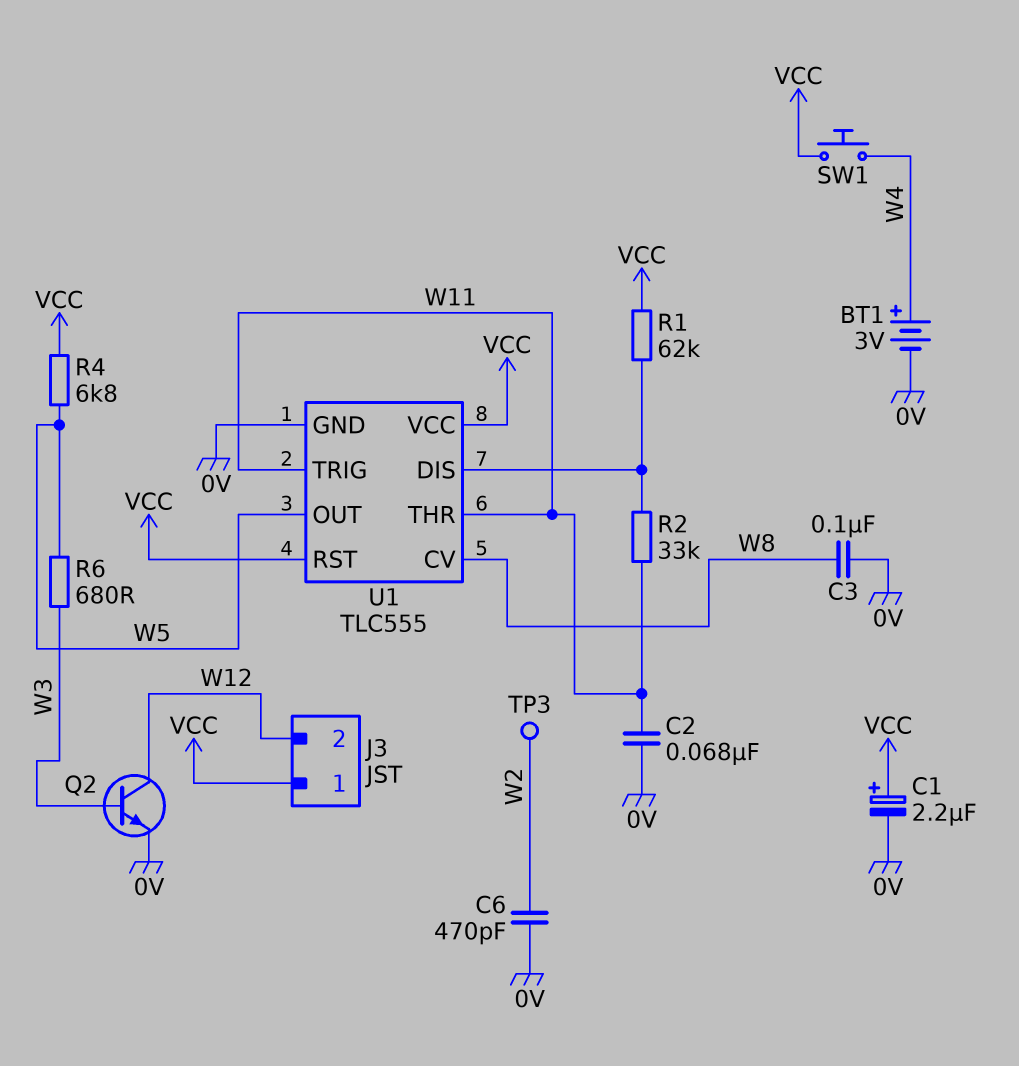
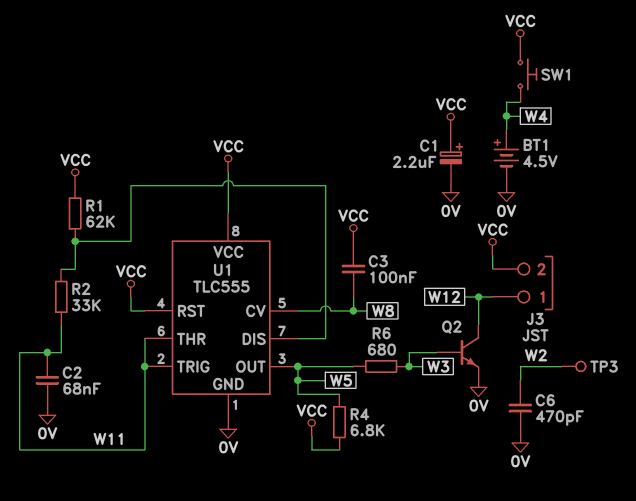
BT1: 3V (plus W4, minus 0V) -> 4.5V (plus W4, minus 0V)
C3: 100nF (0V, W8) -> 100nF (VCC, W8)
J3 pin 1: VCC -> W12
J3 pin 2: W12 -> VCC

